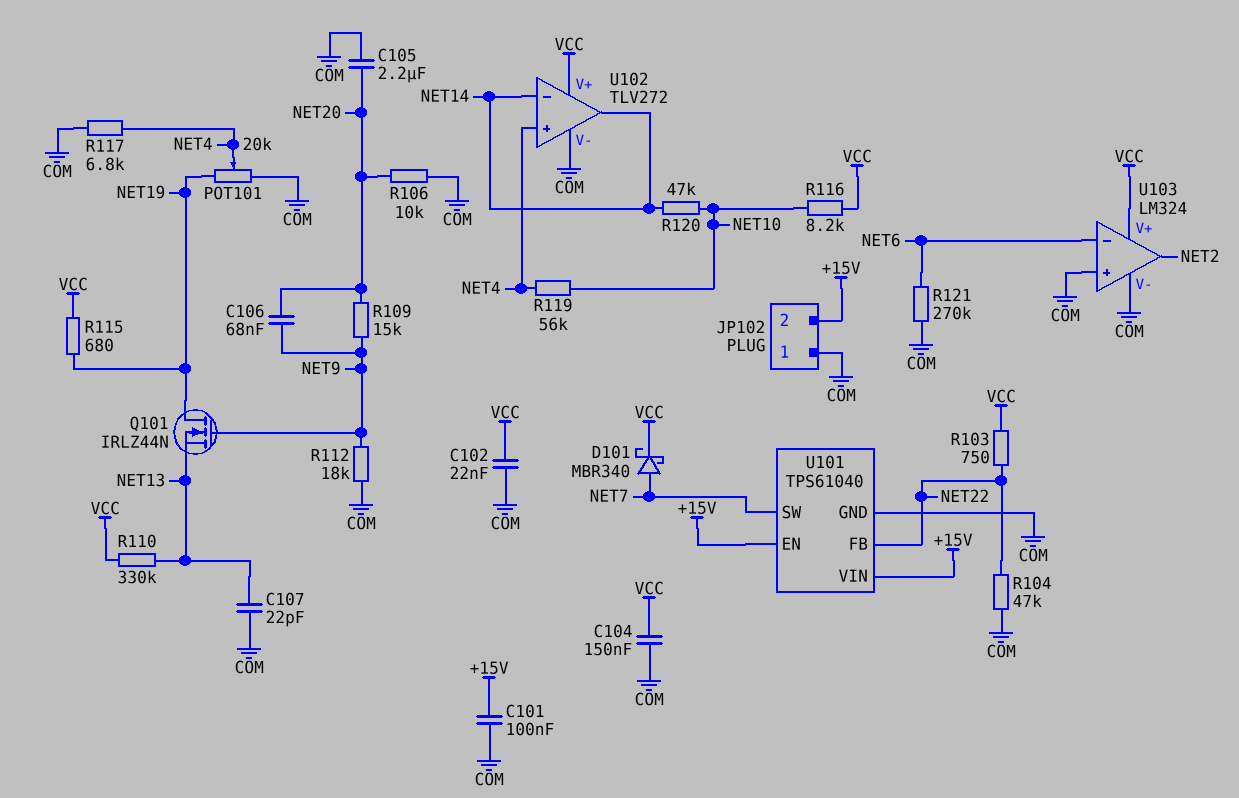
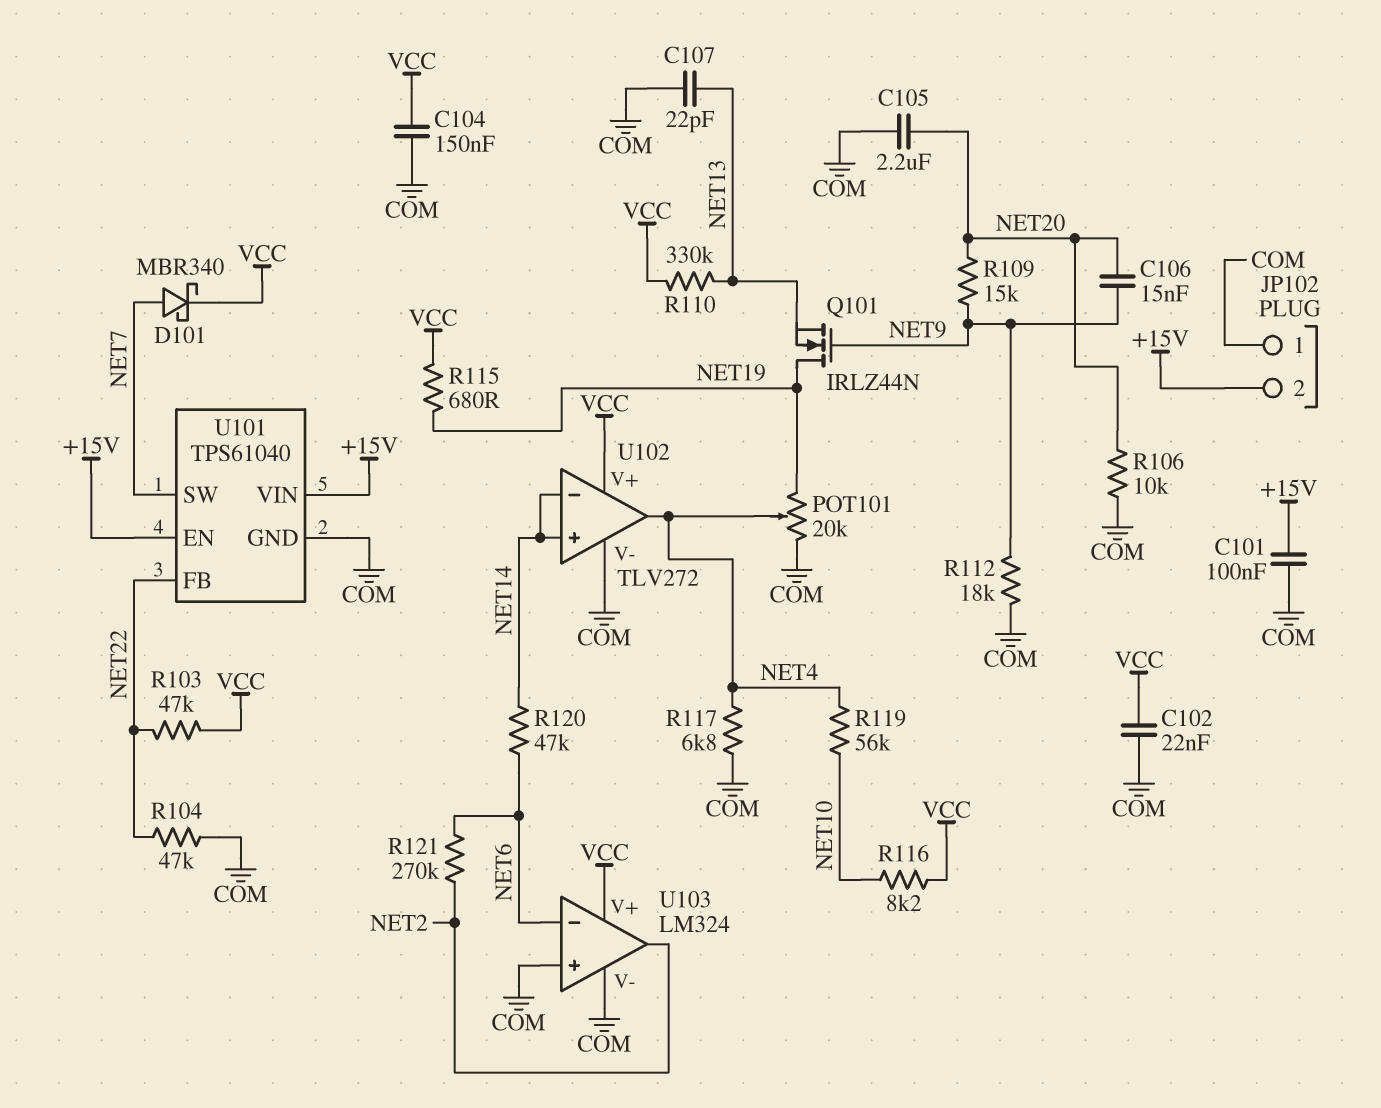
C106: 68nF (NET9, NET20) -> 15nF (NET9, NET20)
R103: 750 (NET22, VCC) -> 47k (NET22, VCC)
R120: 47k (NET10, NET14) -> 47k (NET6, NET14)
R121: 270k (COM, NET6) -> 270k (NET2, NET6)
U102 pin in+: NET4 -> NET14
U102 pin out: NET14 -> NET4

